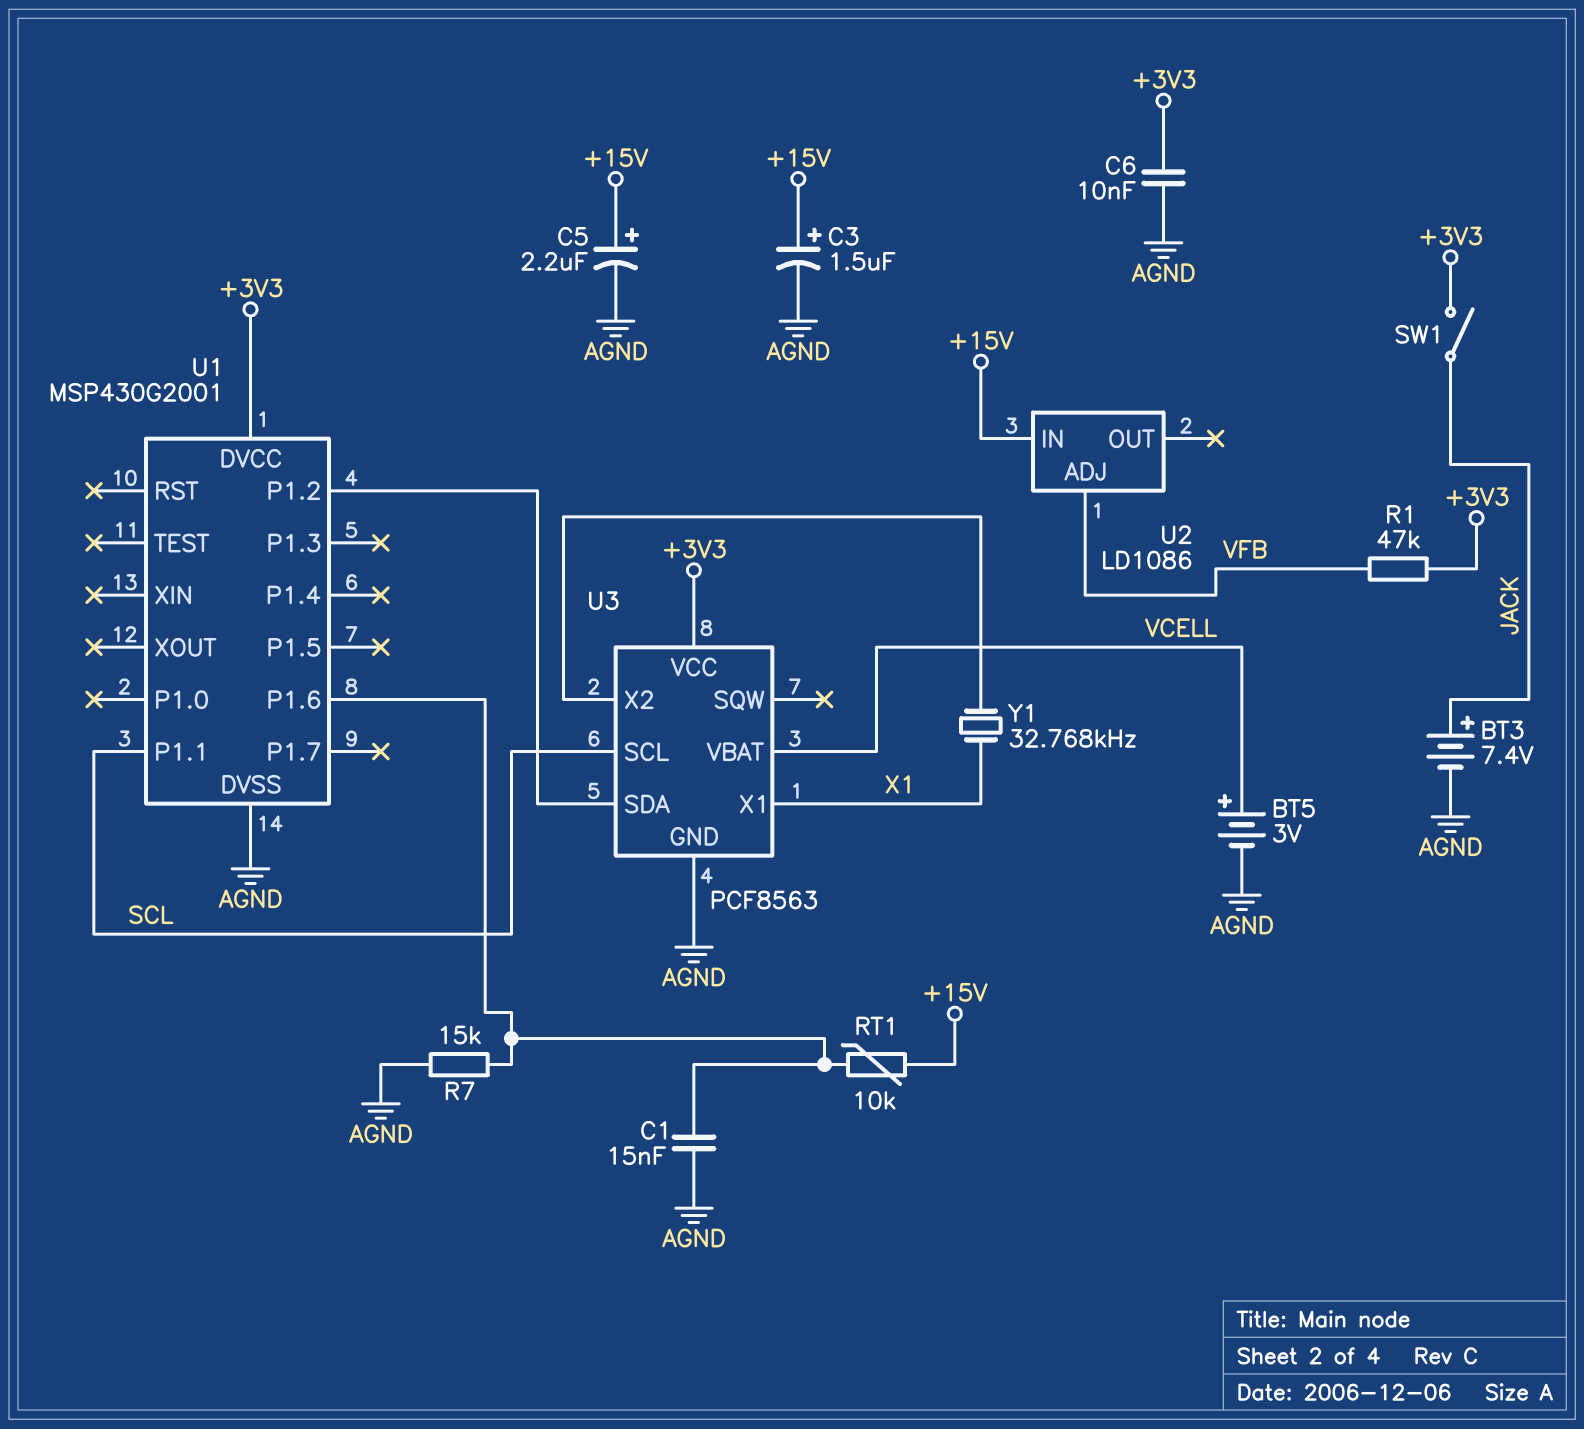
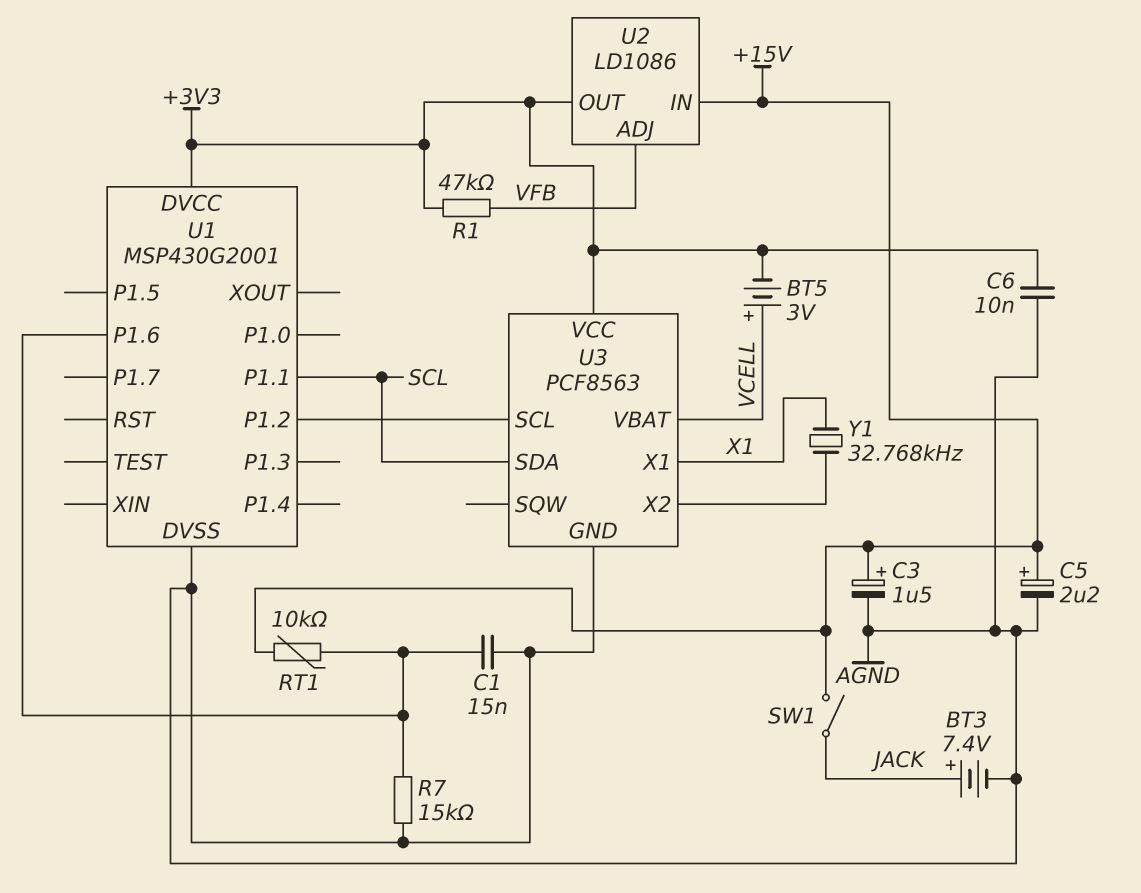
BT5: 3V (plus VCELL, minus AGND) -> 3V (plus VCELL, minus +3V3)
SW1: switch (+3V3, JACK) -> switch (+15V, JACK)
U2 pin OUT: none -> +3V3
U3 pin SCL: SCL -> U1/P1.2
U3 pin SDA: U1/P1.2 -> SCL

